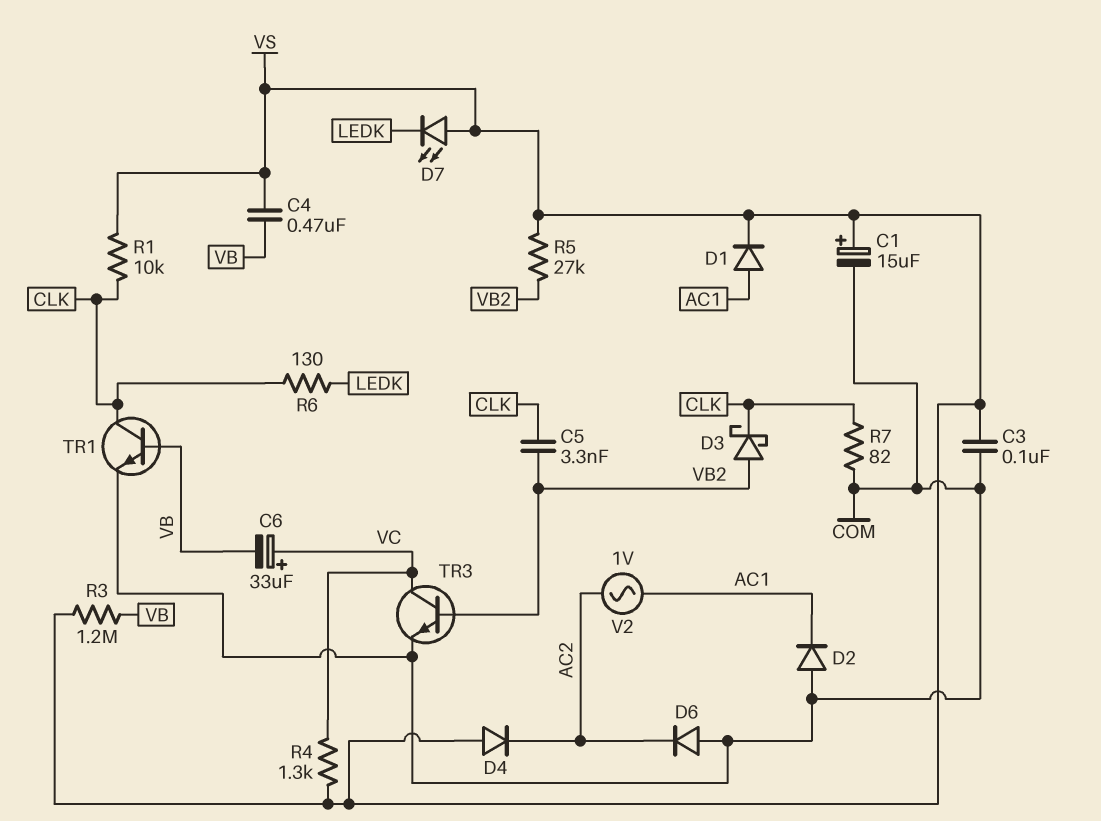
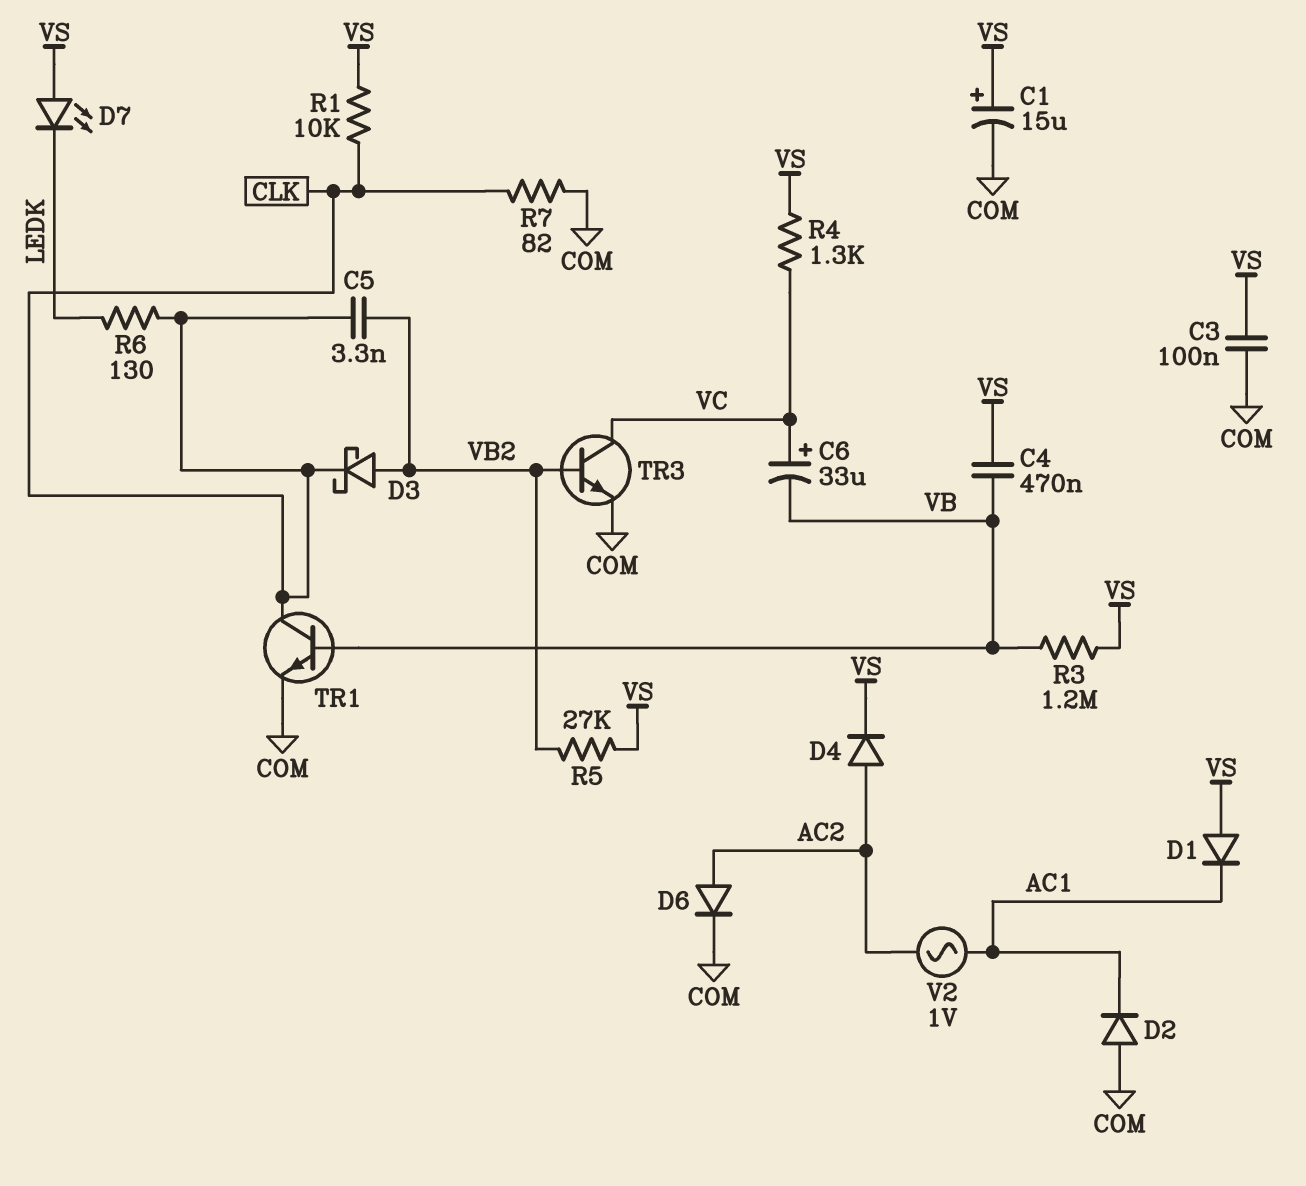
D1: diode (A AC1, K VS) -> diode (A VS, K AC1)
D4: diode (A VS, K AC2) -> diode (A AC2, K VS)
D6: diode (A COM, K AC2) -> diode (A AC2, K COM)

